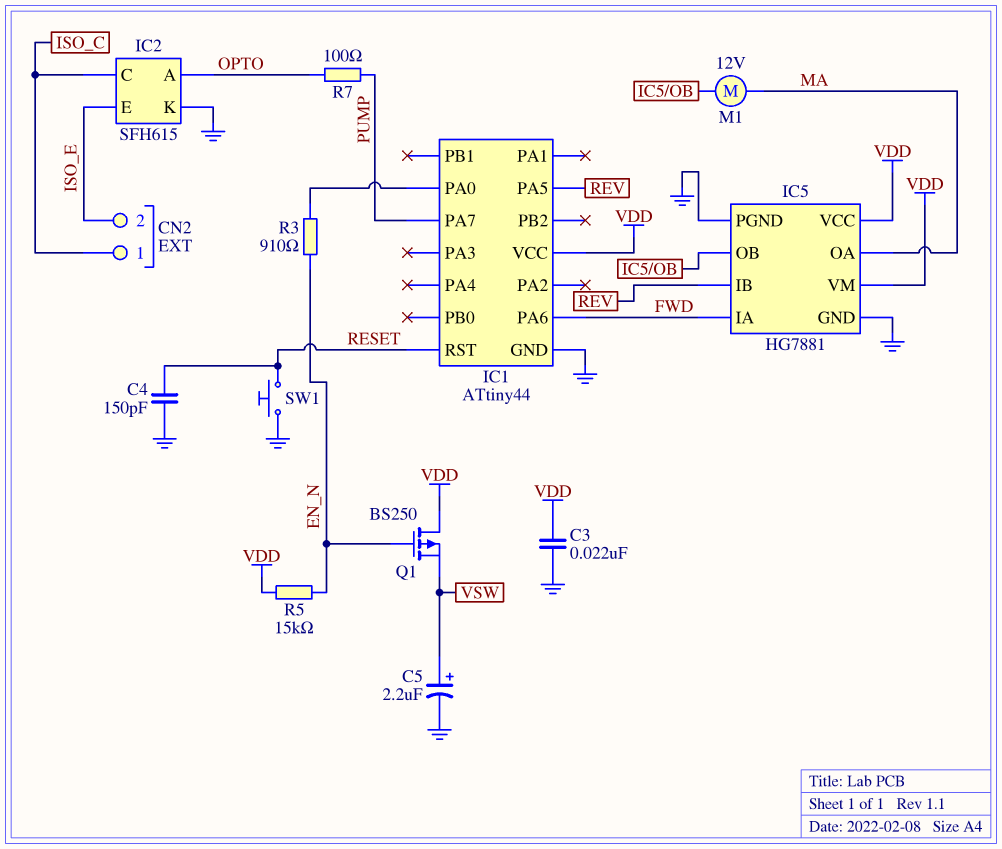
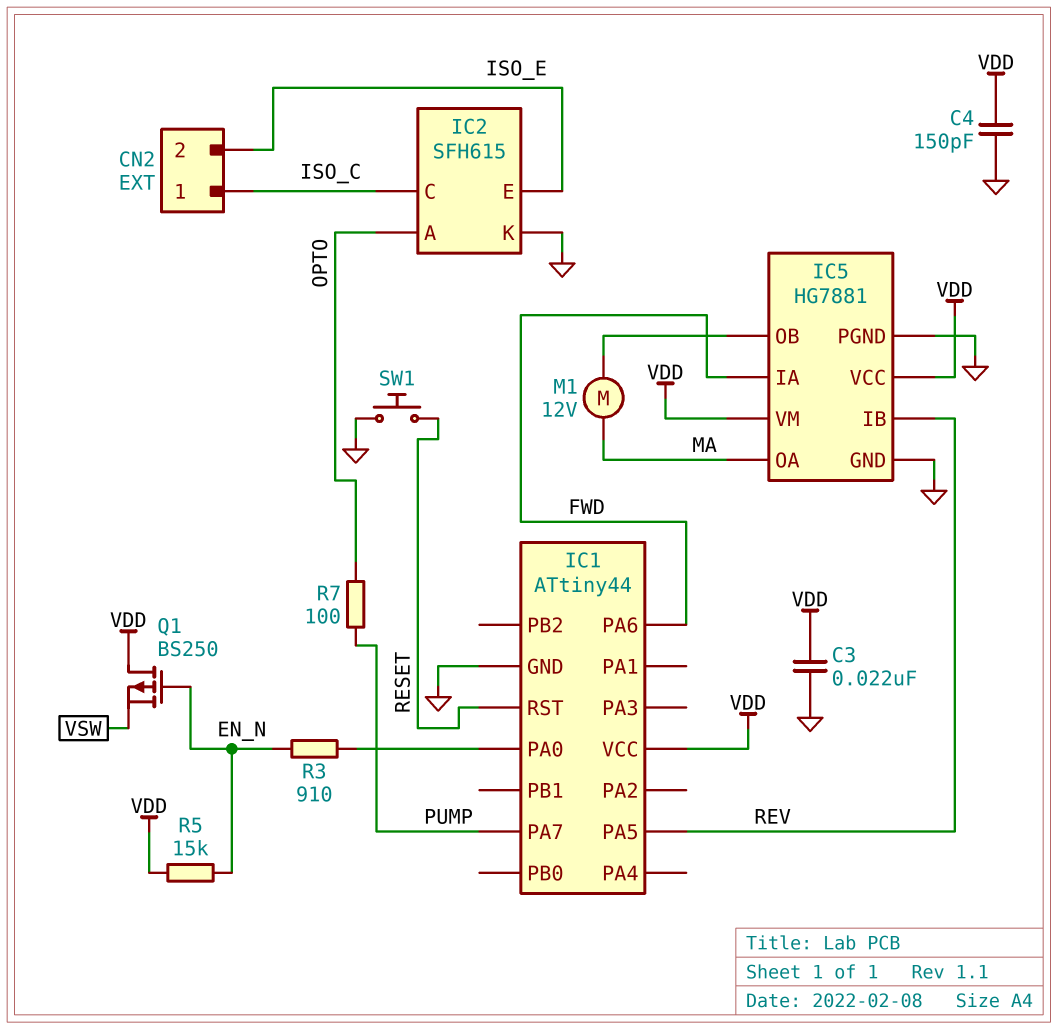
C4: 150pF (GND, RESET) -> 150pF (GND, VDD)
C5: 2.2uF (plus VSW, minus GND) -> none

